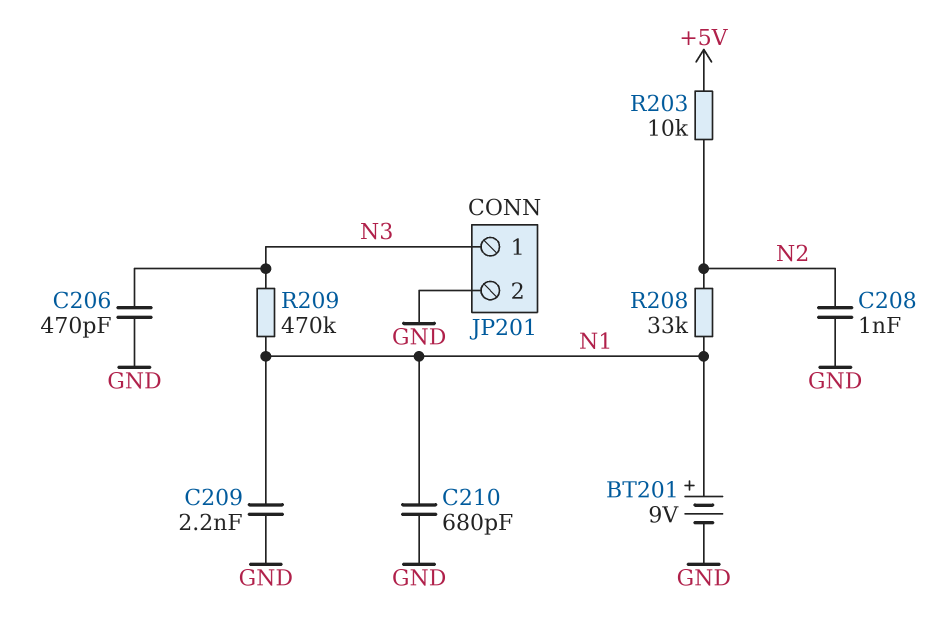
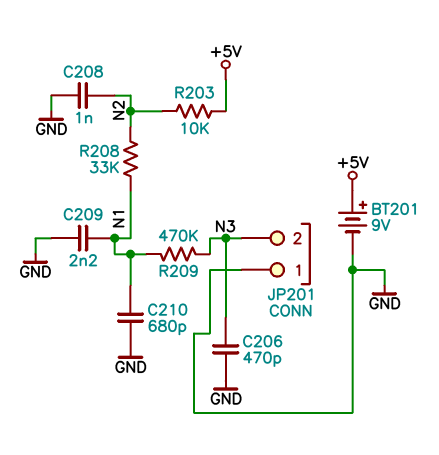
BT201: 9V (plus N1, minus GND) -> 9V (plus +5V, minus GND)
JP201 pin 1: N3 -> GND
JP201 pin 2: GND -> N3

